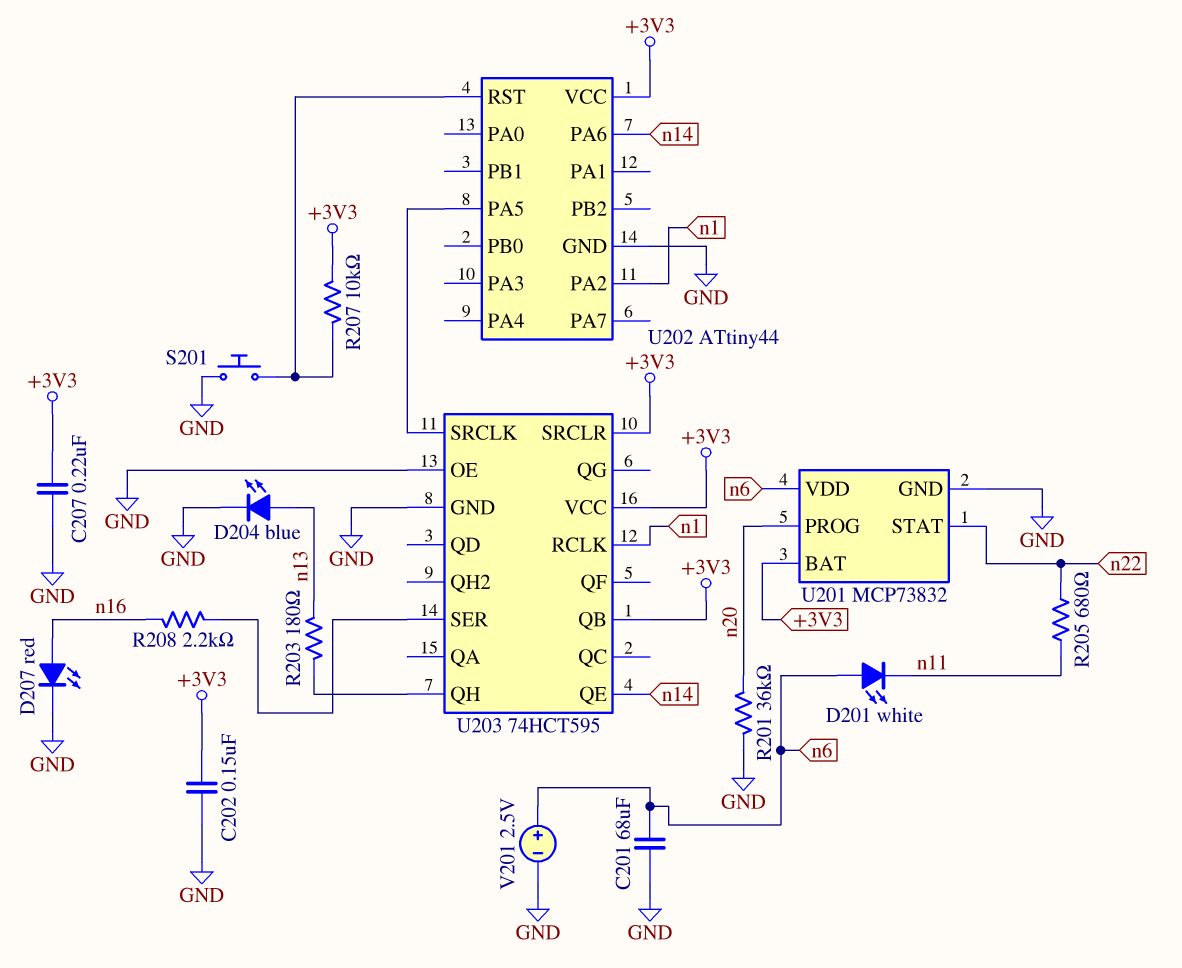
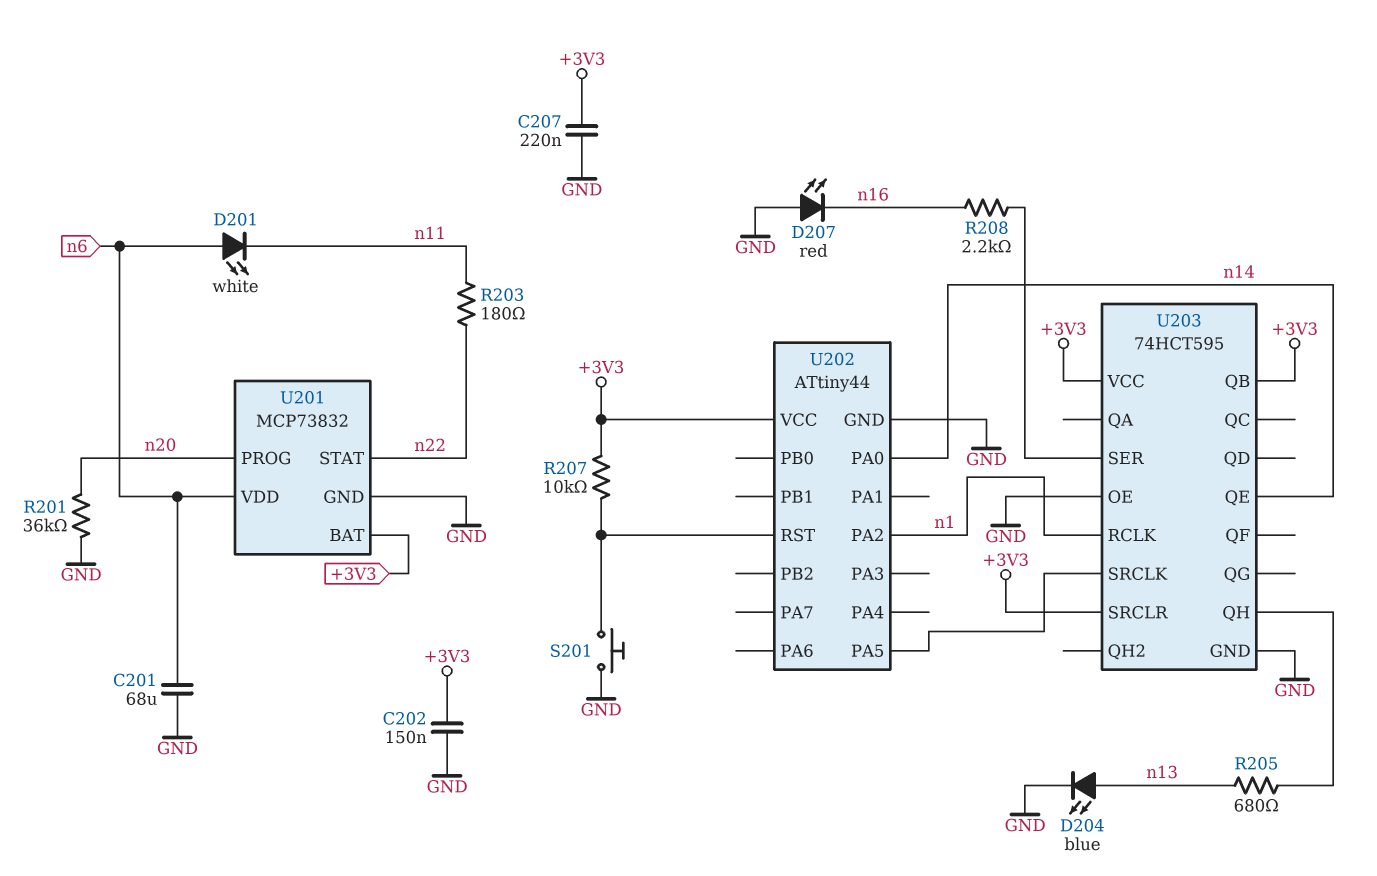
D207: LED red (A n16, K GND) -> LED red (A GND, K n16)
R203: 180 (U203/QH, n13) -> 180 (n11, n22)
R205: 680 (n11, n22) -> 680 (U203/QH, n13)
U202 pin PA0: none -> n14
U202 pin PA6: n14 -> none
V201: 2.5V (plus n6, minus GND) -> none

